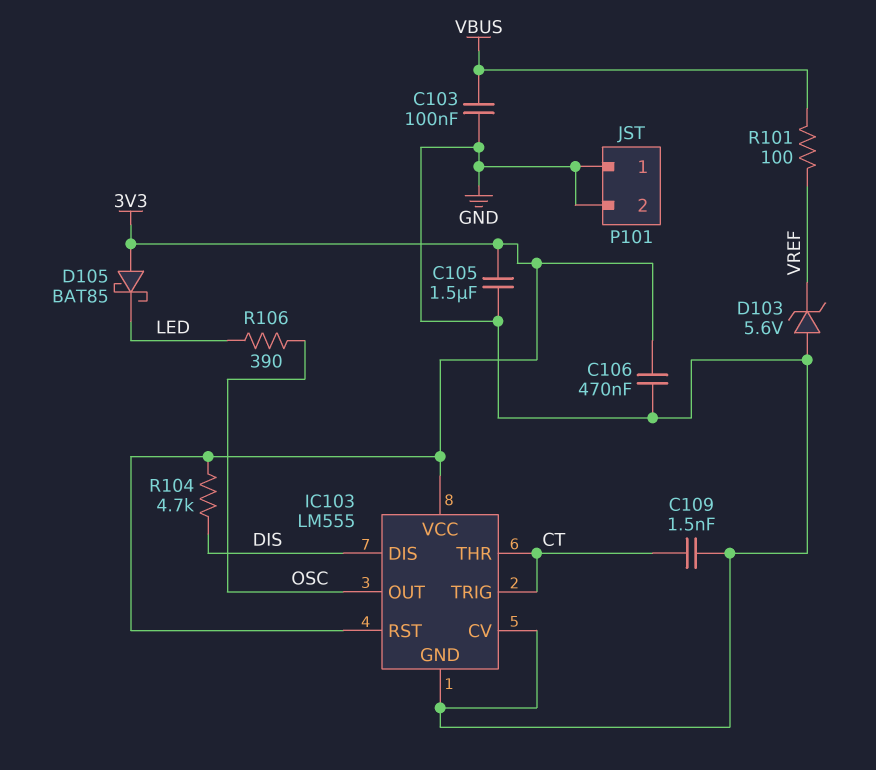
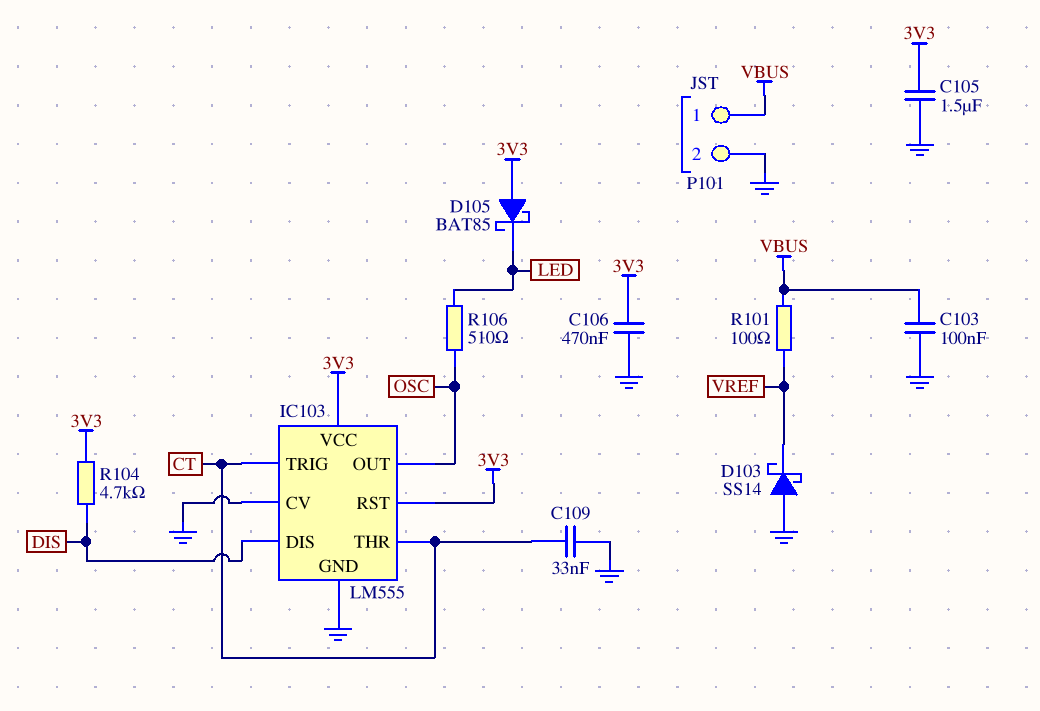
C109: 1.5nF (CT, GND) -> 33nF (CT, GND)
D103: zener 5.6V (A GND, K VREF) -> schottky SS14 (A GND, K VREF)
P101 pin 1: GND -> VBUS
R106: 390 (LED, OSC) -> 510 (LED, OSC)

